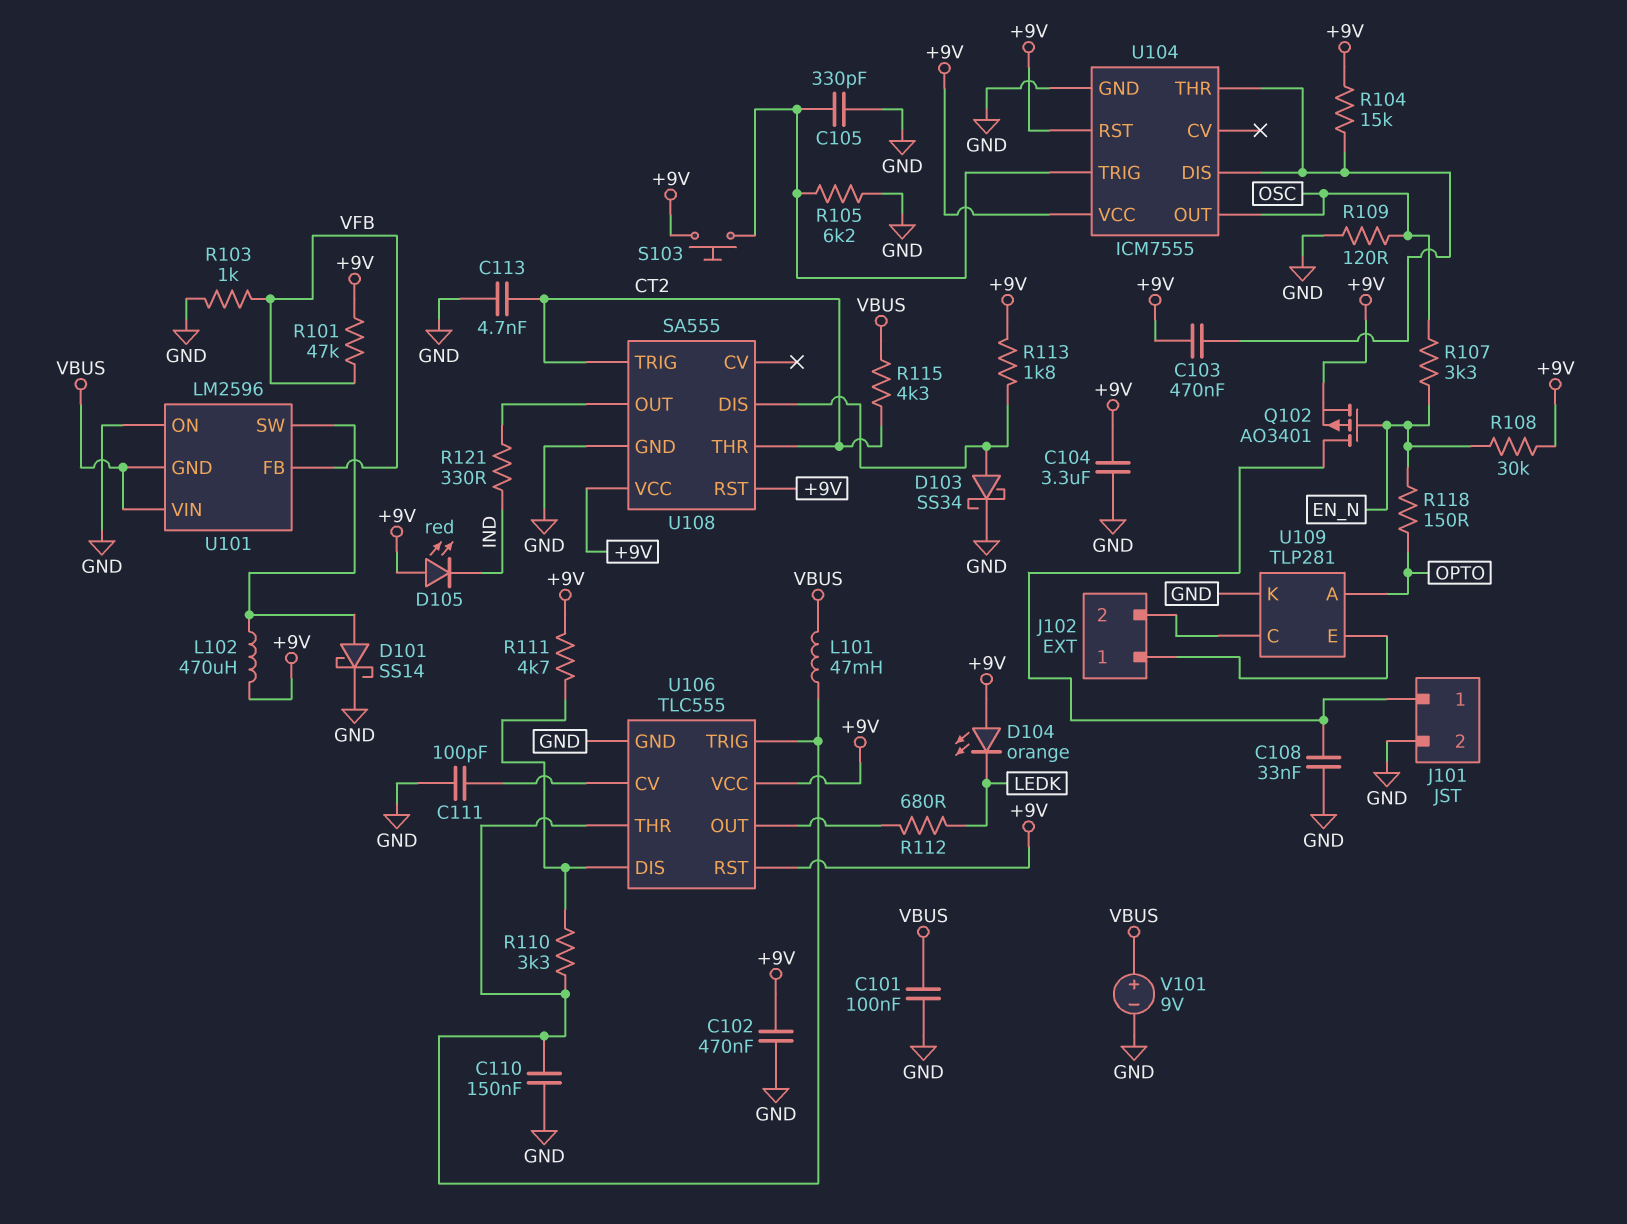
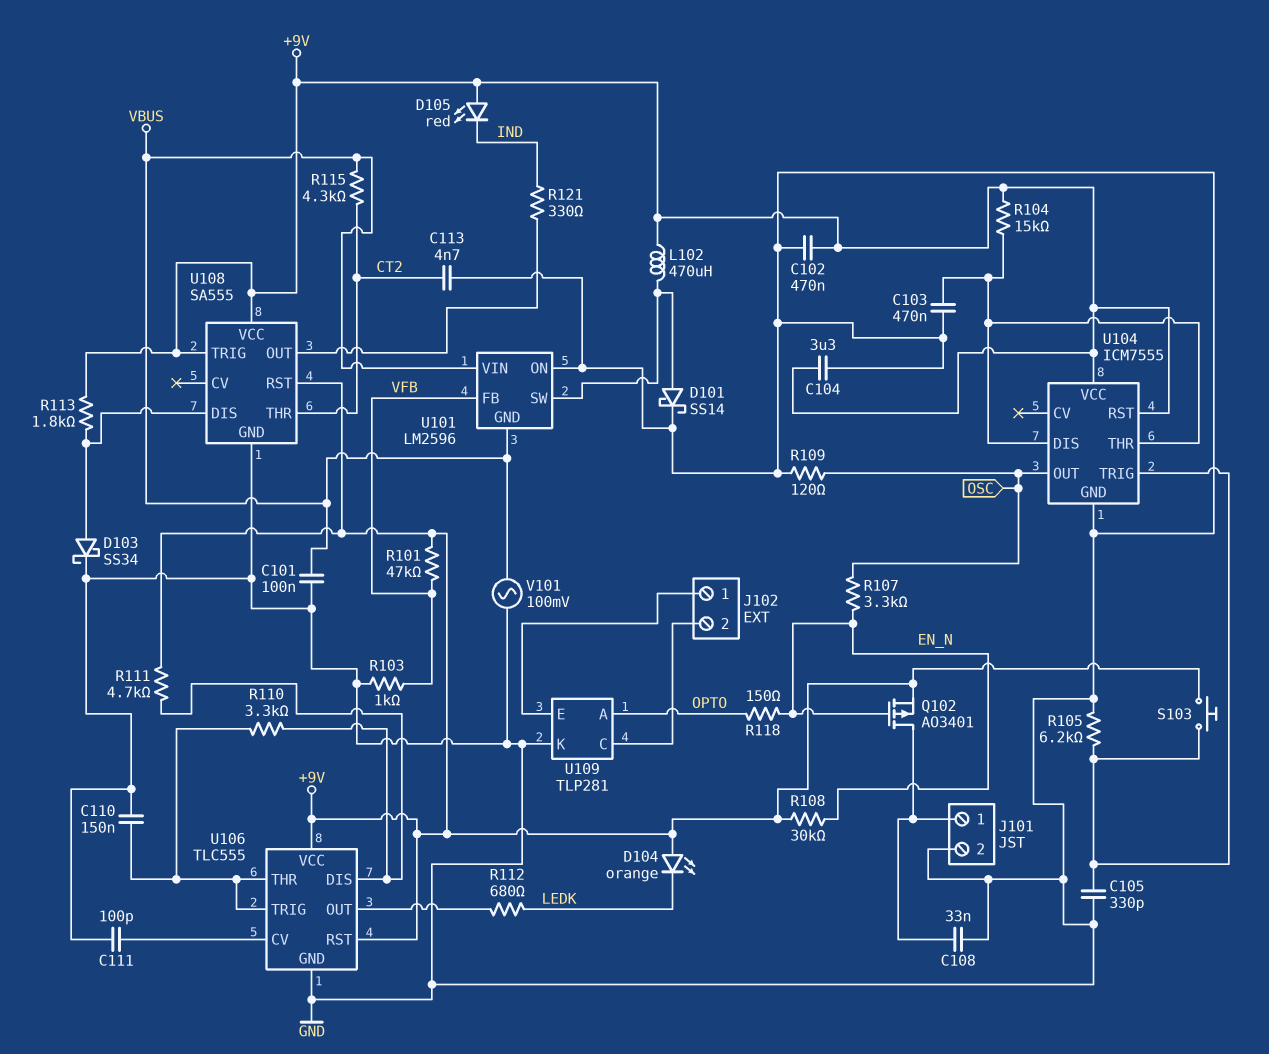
C103: 470nF (+9V, U104/DIS) -> 470nF (GND, U104/DIS)
L101: 47mH (U106/THR, VBUS) -> none
U108 pin TRIG: CT2 -> +9V
V101: 9V (plus VBUS, minus GND) -> AC 100mV (GND, VBUS)

